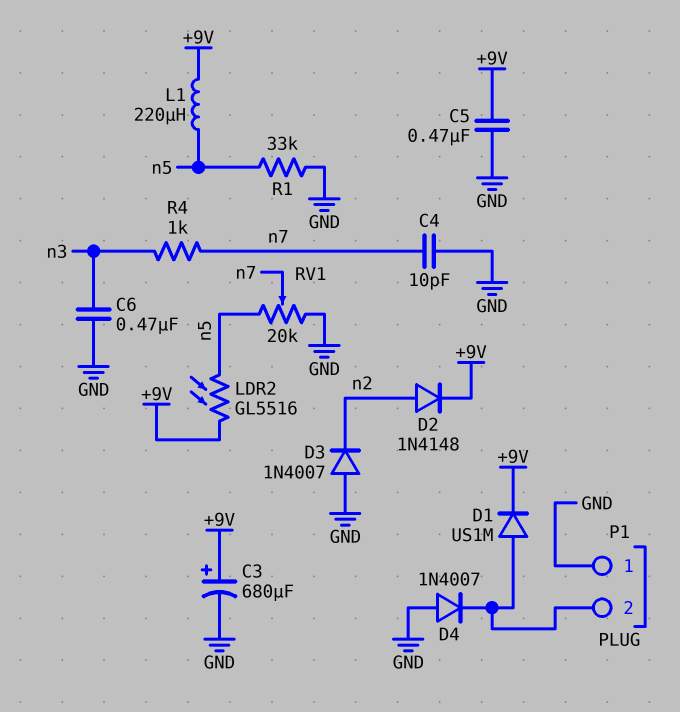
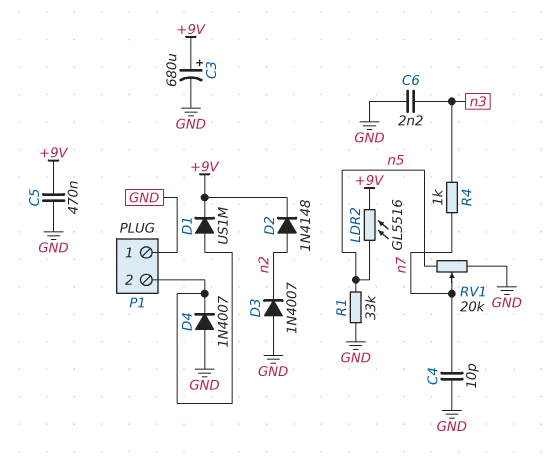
C6: 470nF (GND, n3) -> 2.2nF (GND, n3)
L1: 220uH (+9V, n5) -> none

